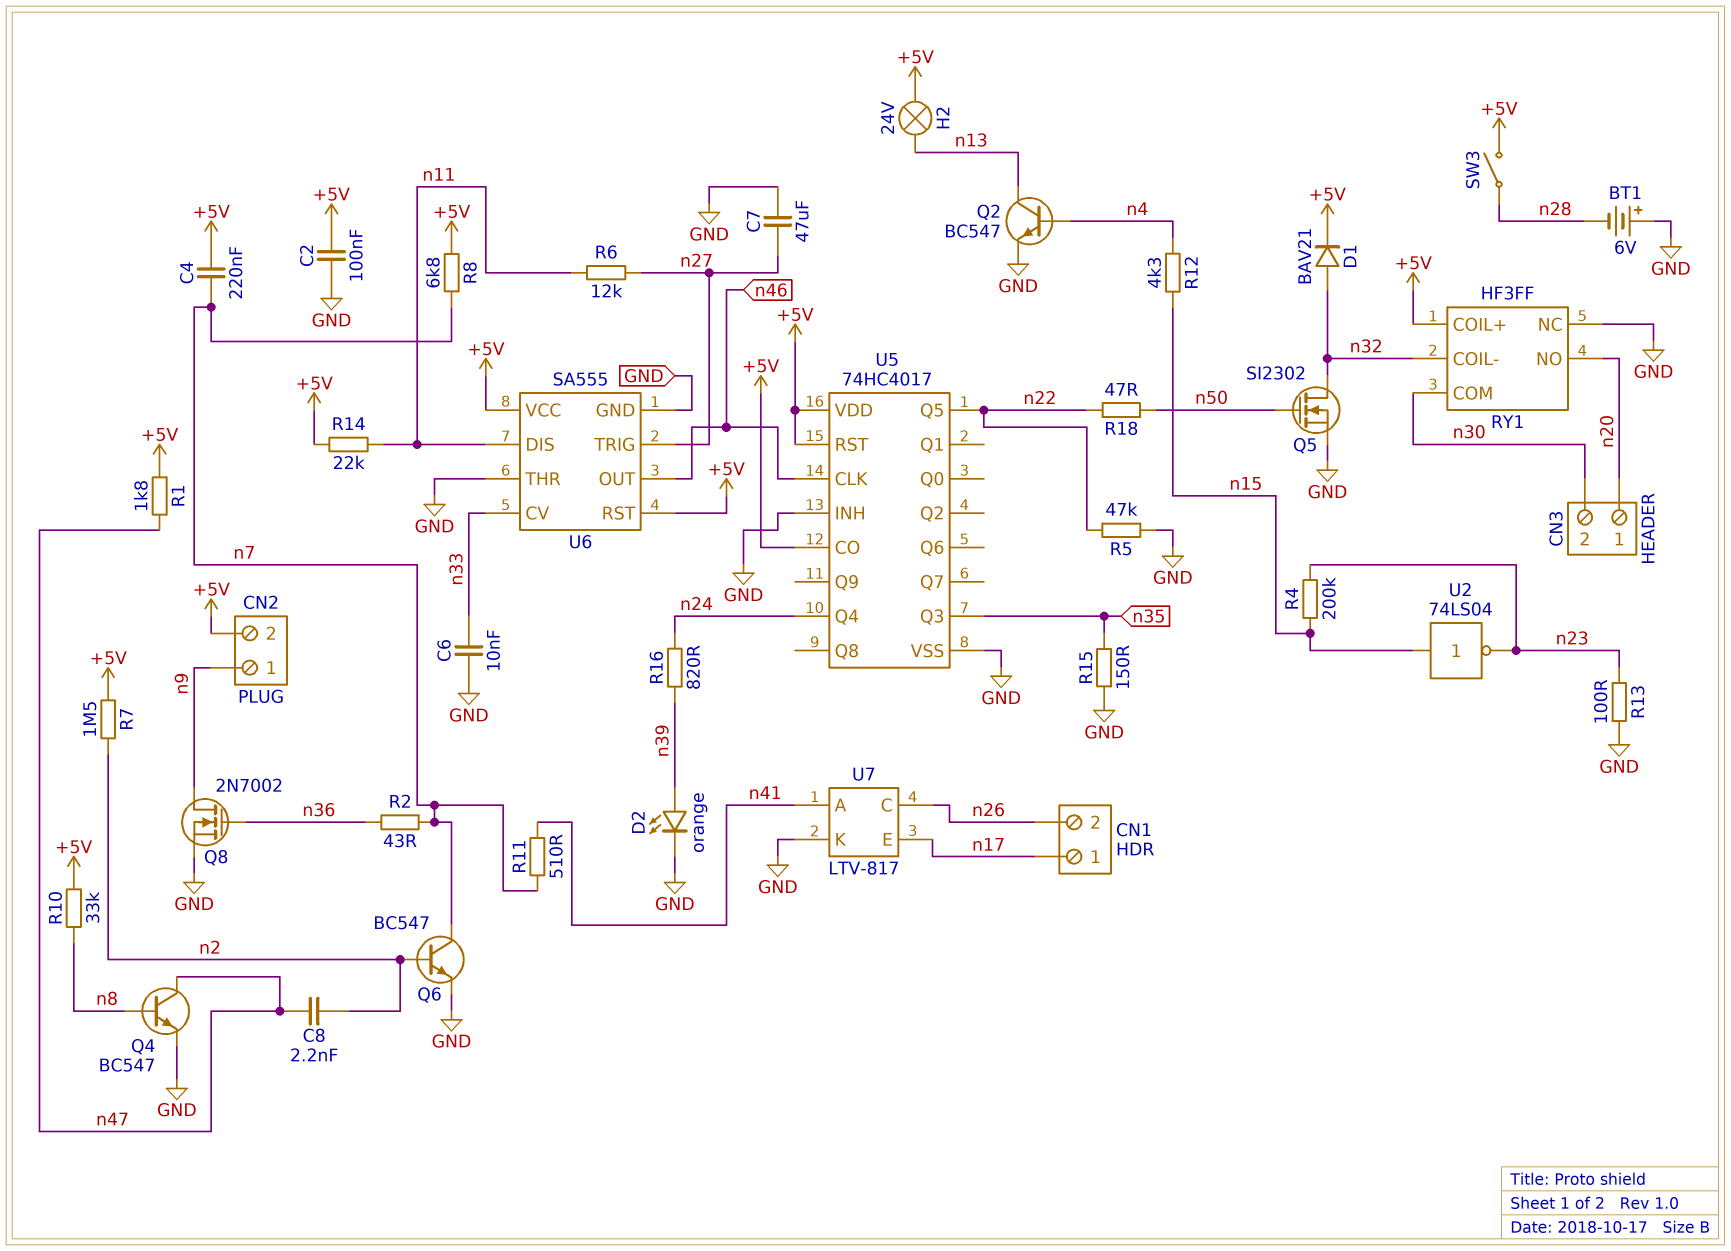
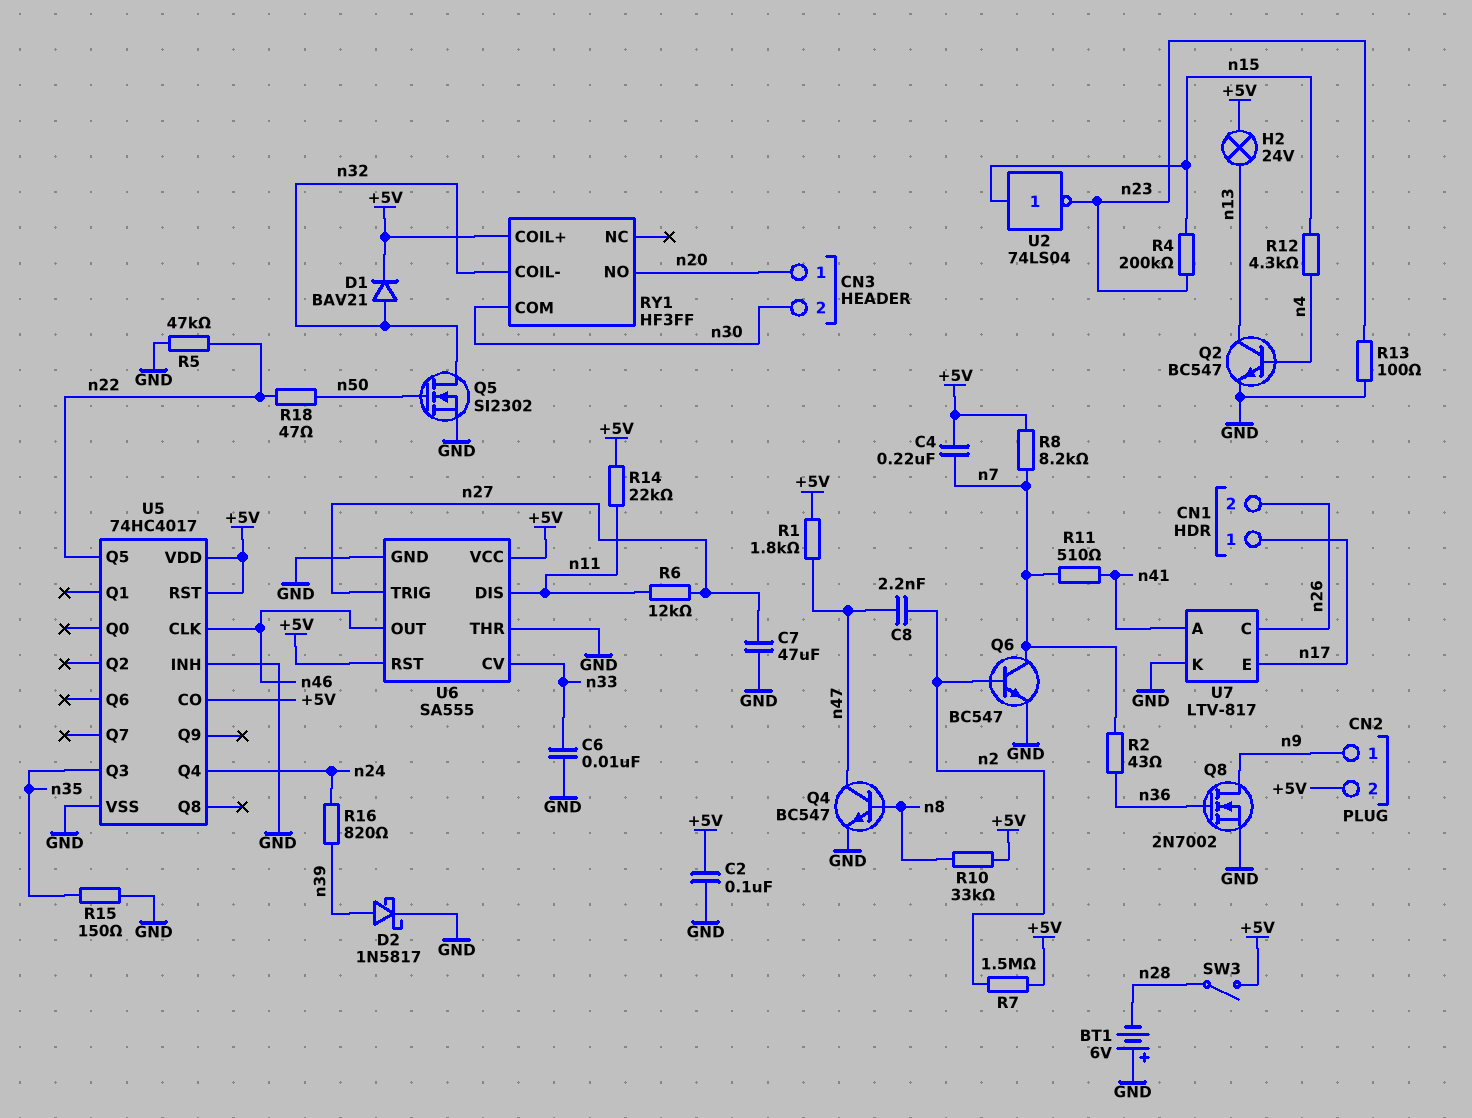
D2: LED orange (A n39, K GND) -> schottky 1N5817 (A n39, K GND)
R8: 6.8k (+5V, n7) -> 8.2k (+5V, n7)
RY1 pin NC: GND -> none

